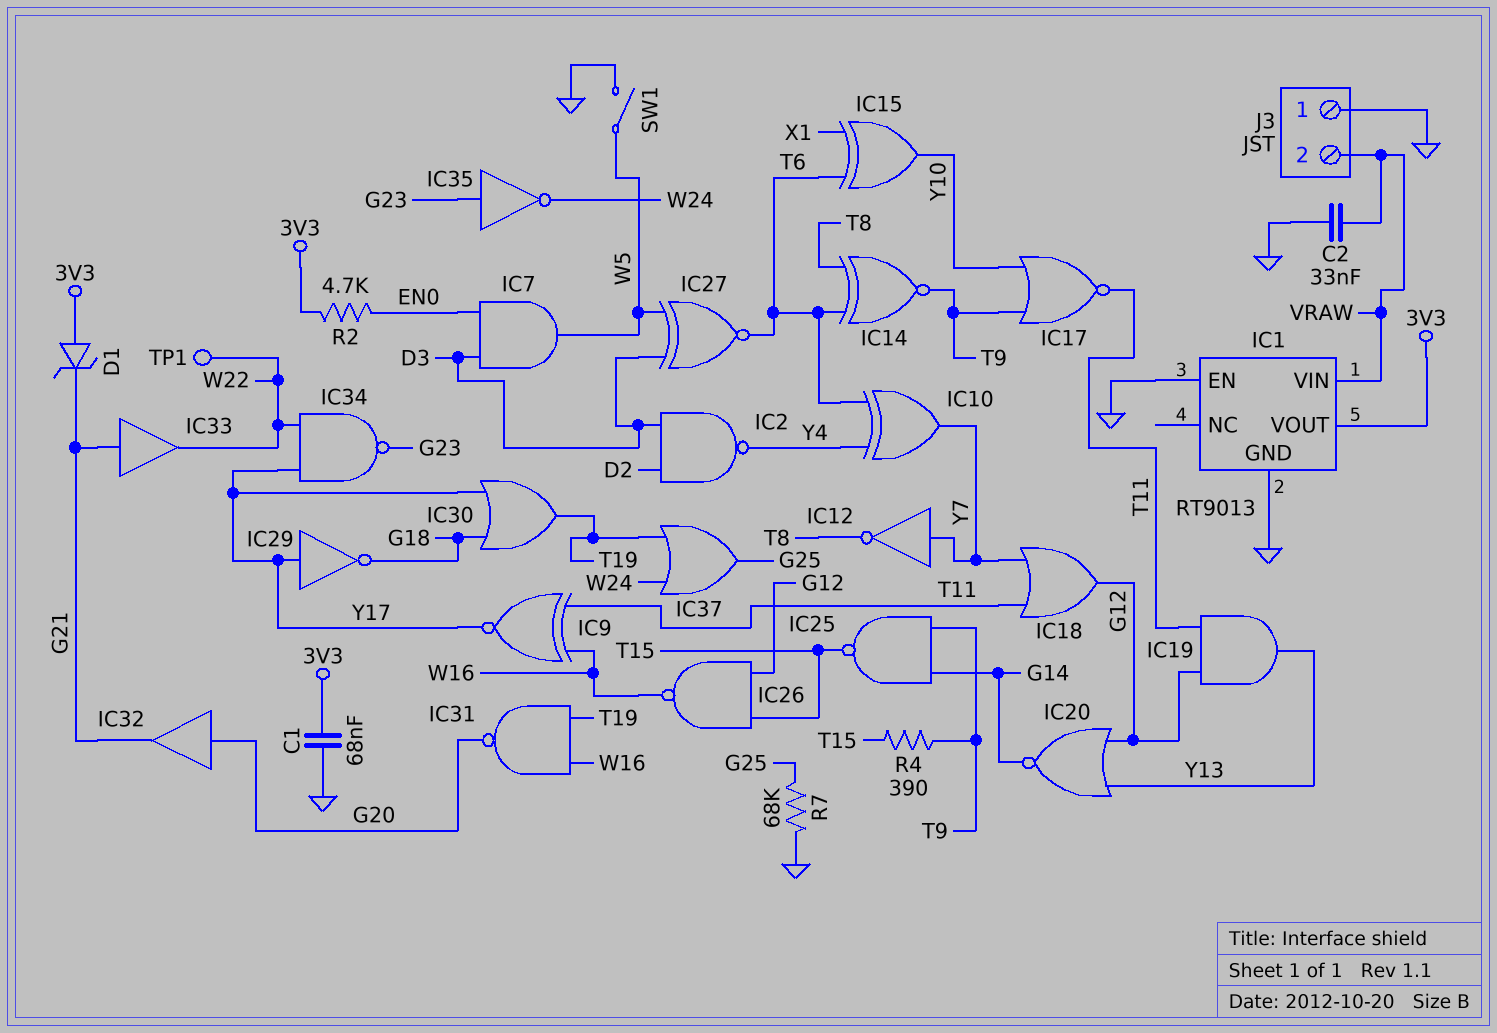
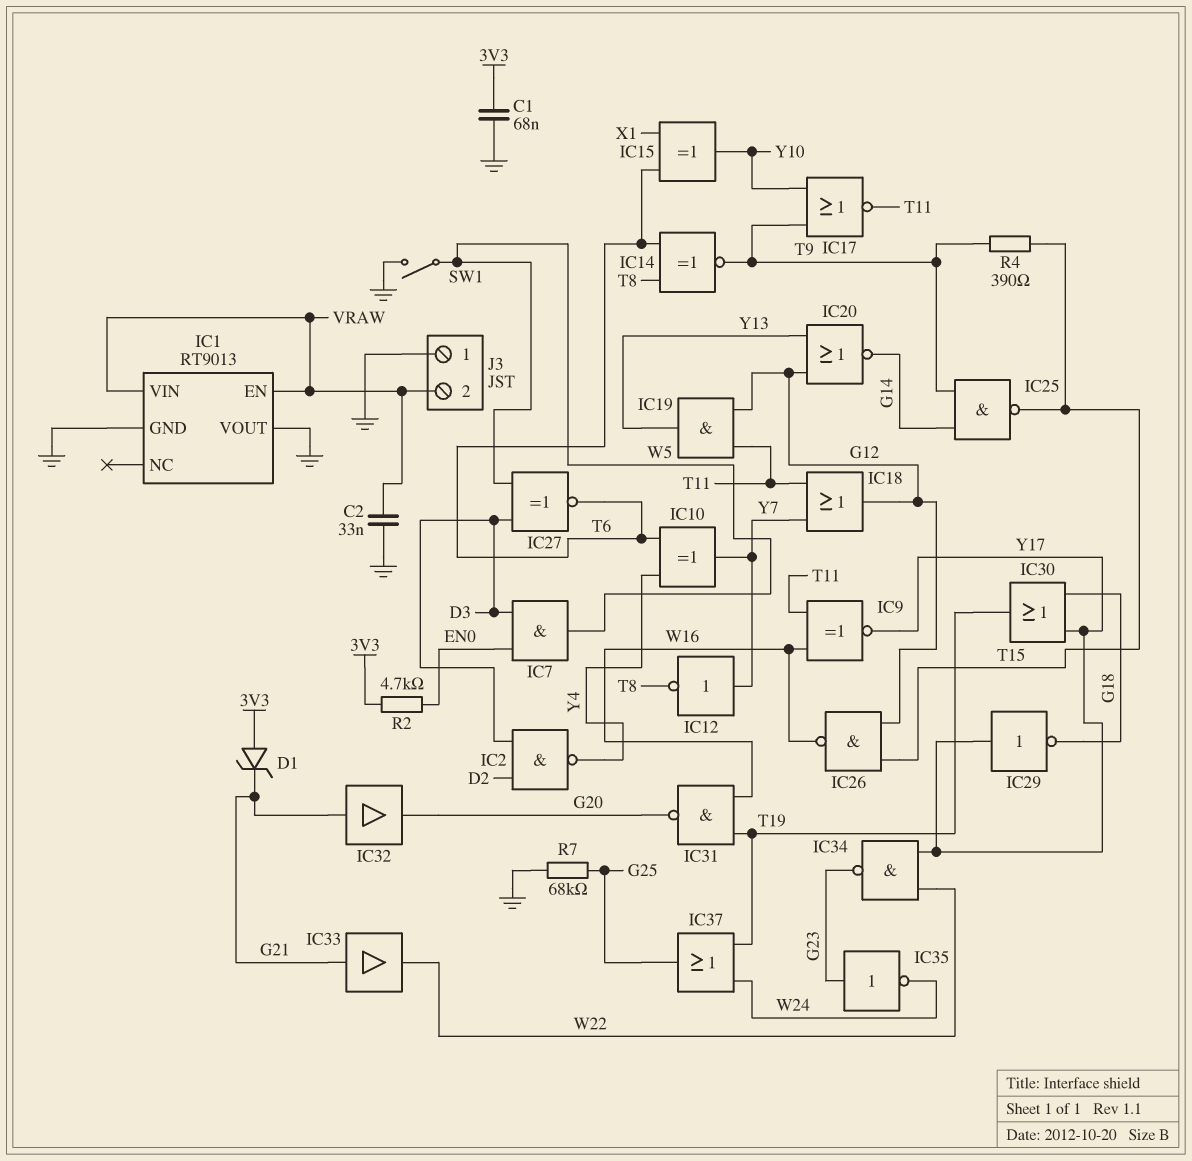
IC1 pin EN: GND -> VRAW
IC1 pin VOUT: 3V3 -> GND
IC32: buffer (in G20, out G21) -> buffer (in G21, out G20)
TP1: test point (W22) -> none

